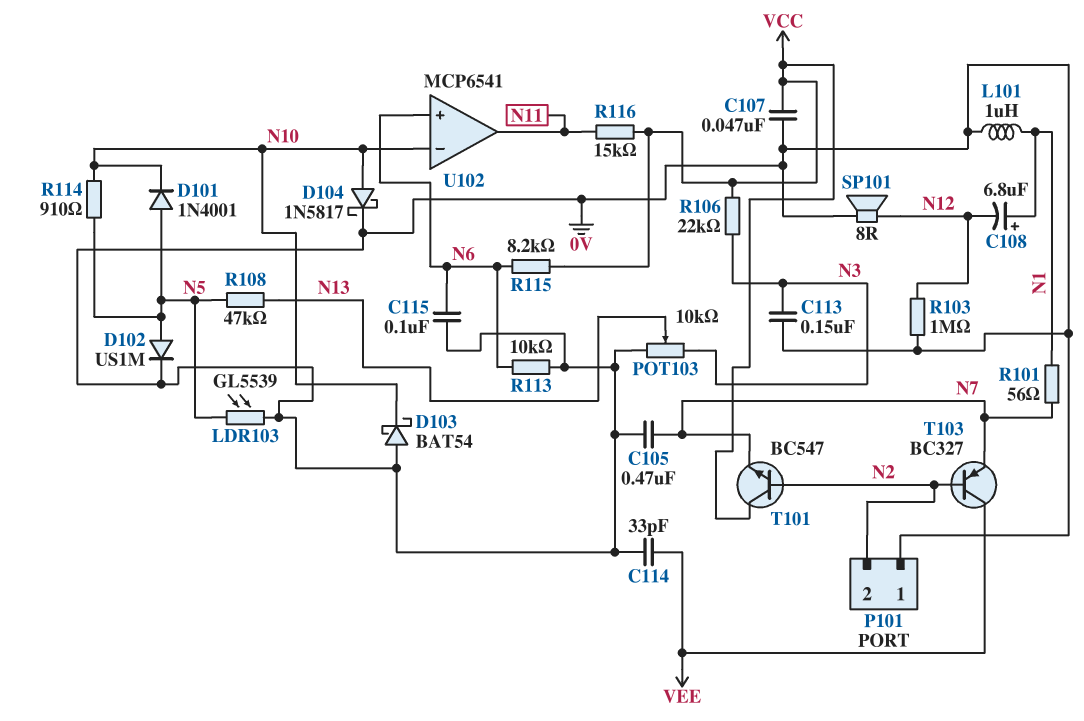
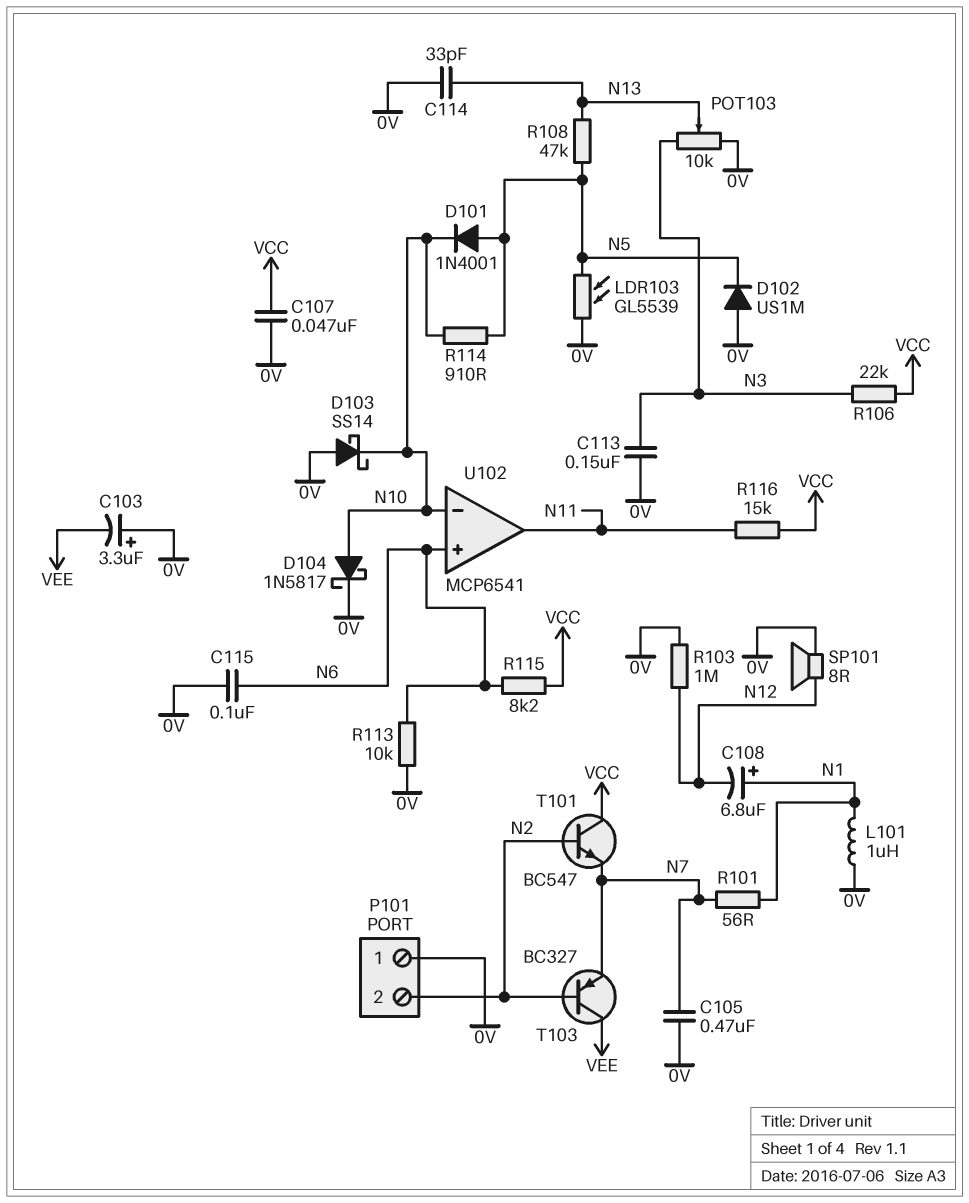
C103: none -> 3.3uF (plus 0V, minus VEE)
C114: 33pF (0V, VEE) -> 33pF (0V, N13)
D102: diode US1M (A N5, K 0V) -> diode US1M (A 0V, K N5)
D103: schottky BAT54 (A 0V, K N10) -> schottky SS14 (A 0V, K N10)

